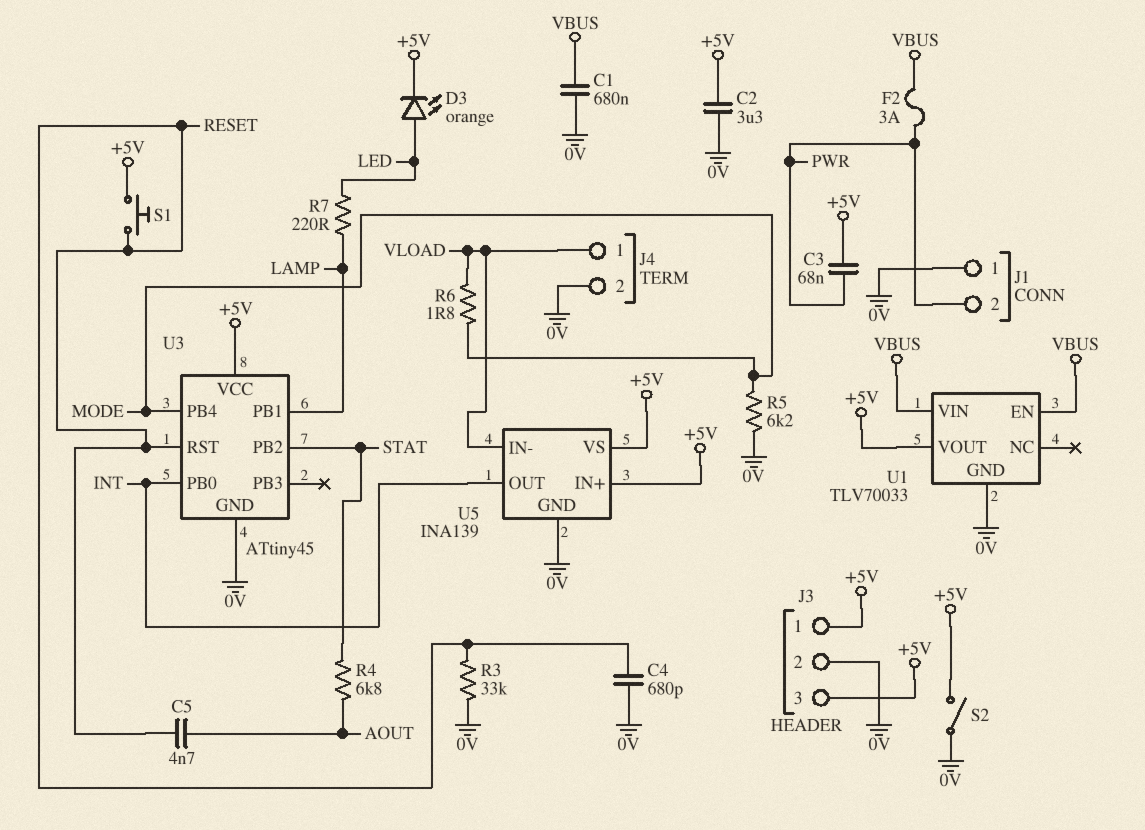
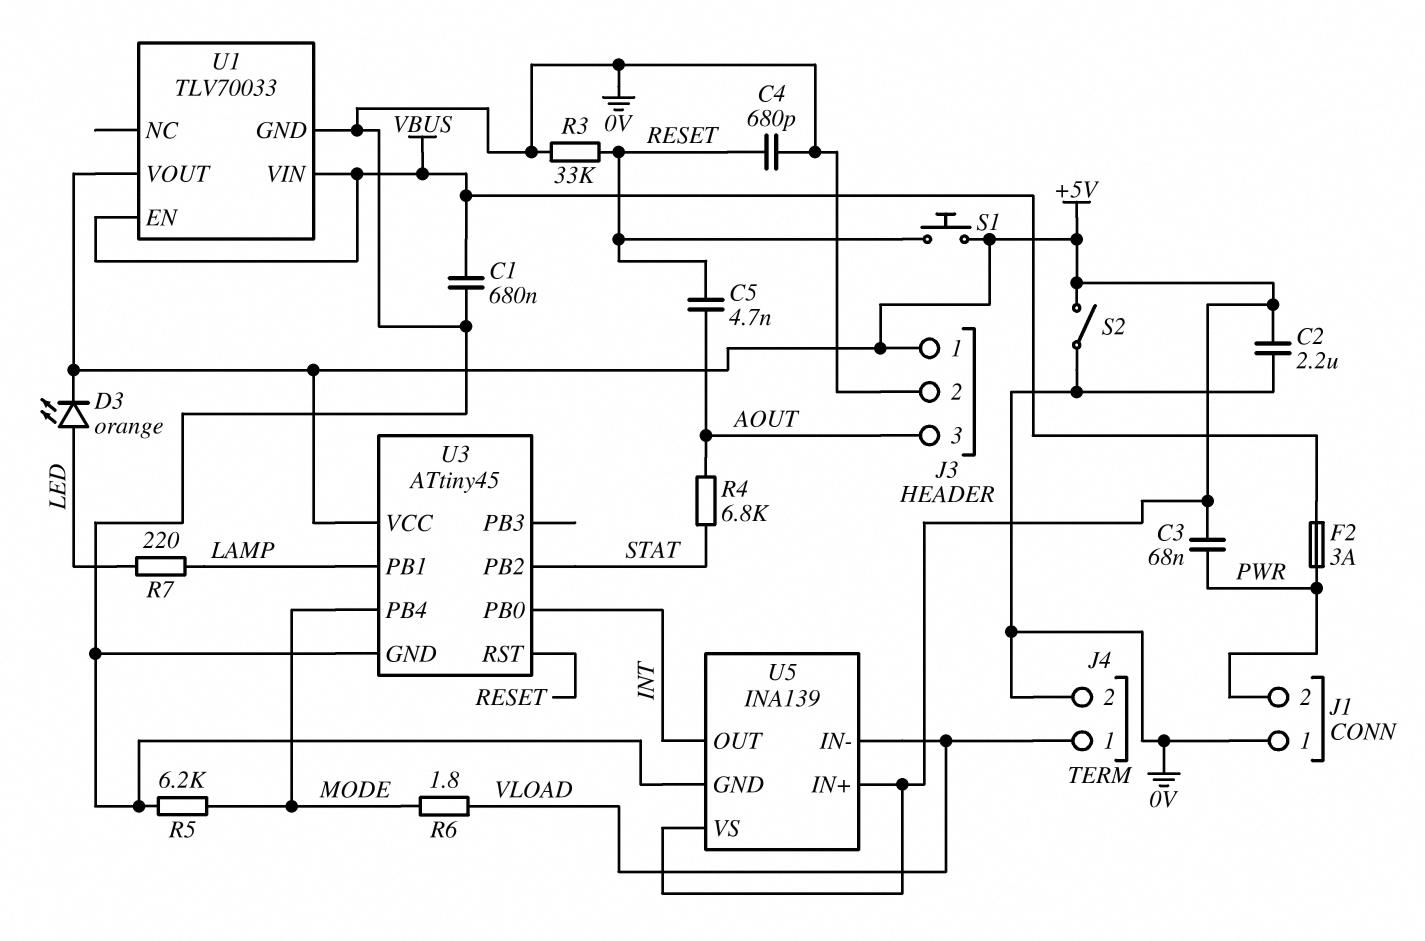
C2: 3.3uF (+5V, 0V) -> 2.2uF (+5V, 0V)
J3 pin 3: +5V -> AOUT

